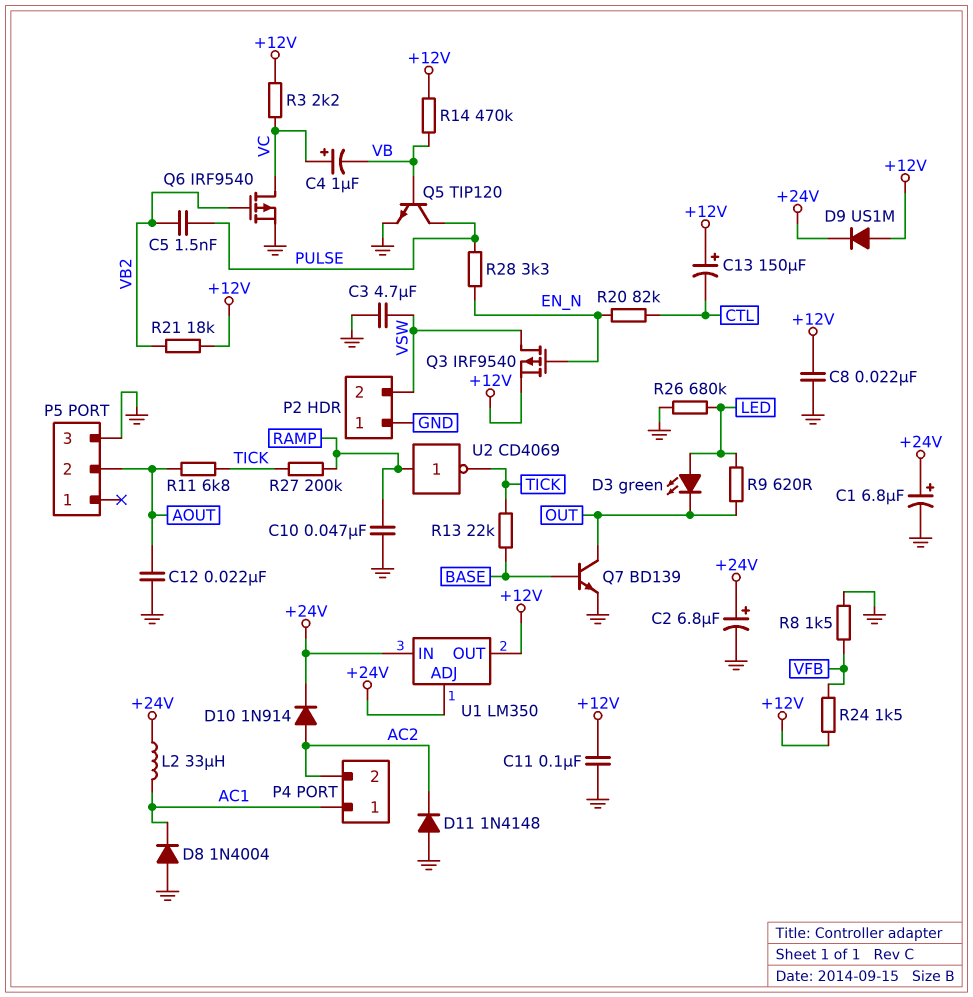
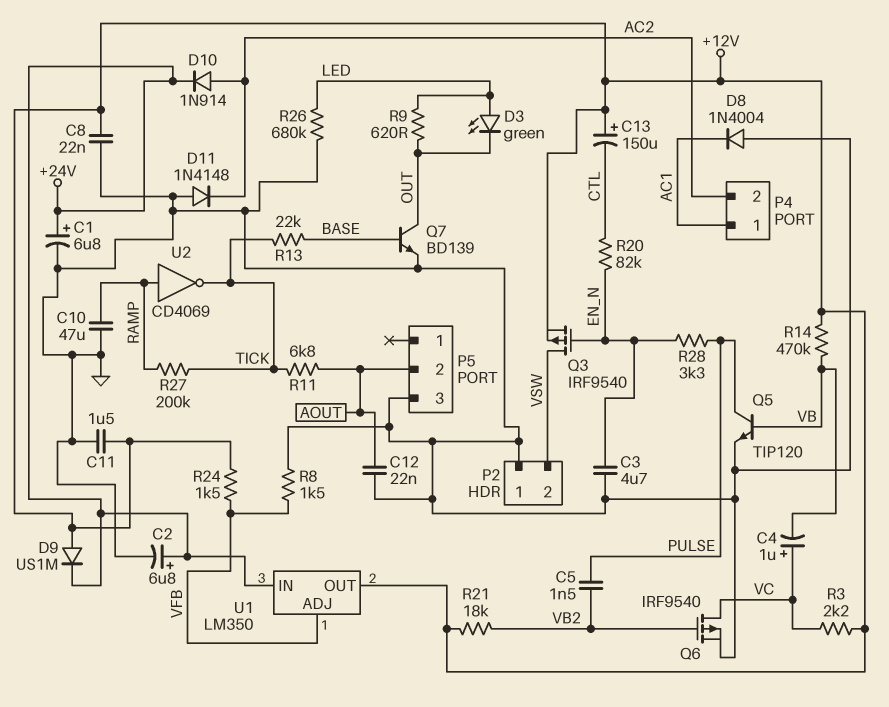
C3: 4.7uF (GND, VSW) -> 4.7uF (EN_N, GND)
C10: 47nF (GND, RAMP) -> 47uF (GND, RAMP)
C11: 100nF (+12V, GND) -> 1.5uF (+12V, GND)
L2: 33uH (+24V, AC1) -> none
U1 pin ADJ: +24V -> VFB

